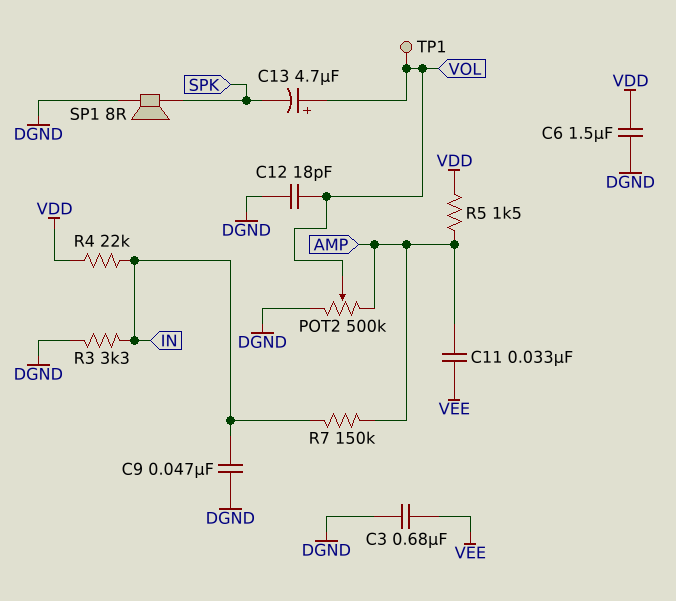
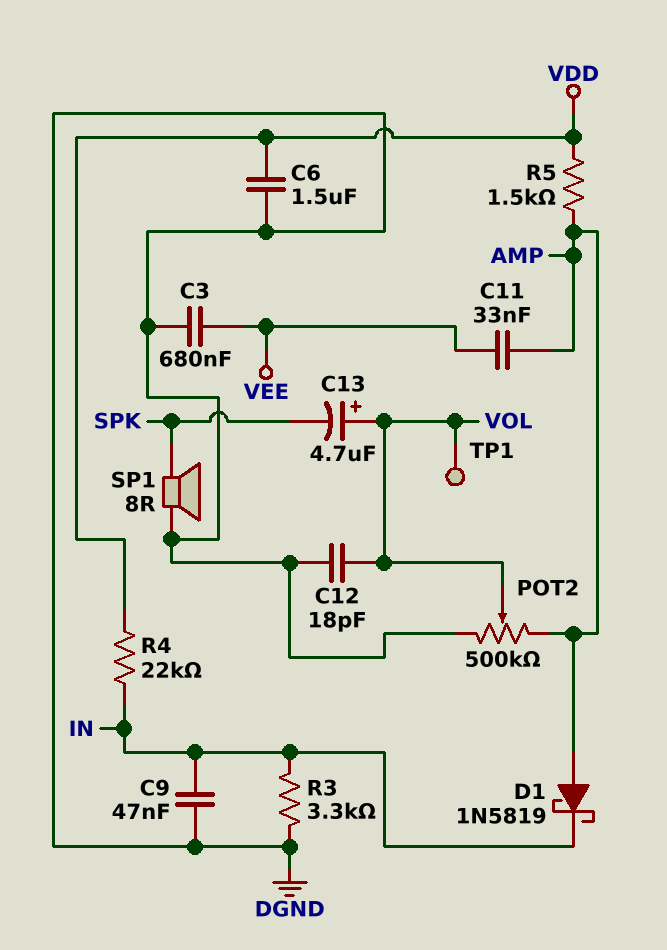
D1: none -> schottky 1N5819 (A AMP, K IN)
R7: 150k (AMP, IN) -> none

